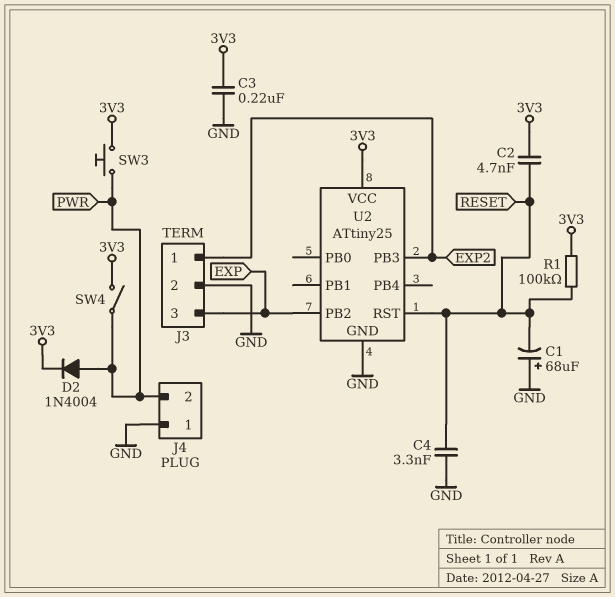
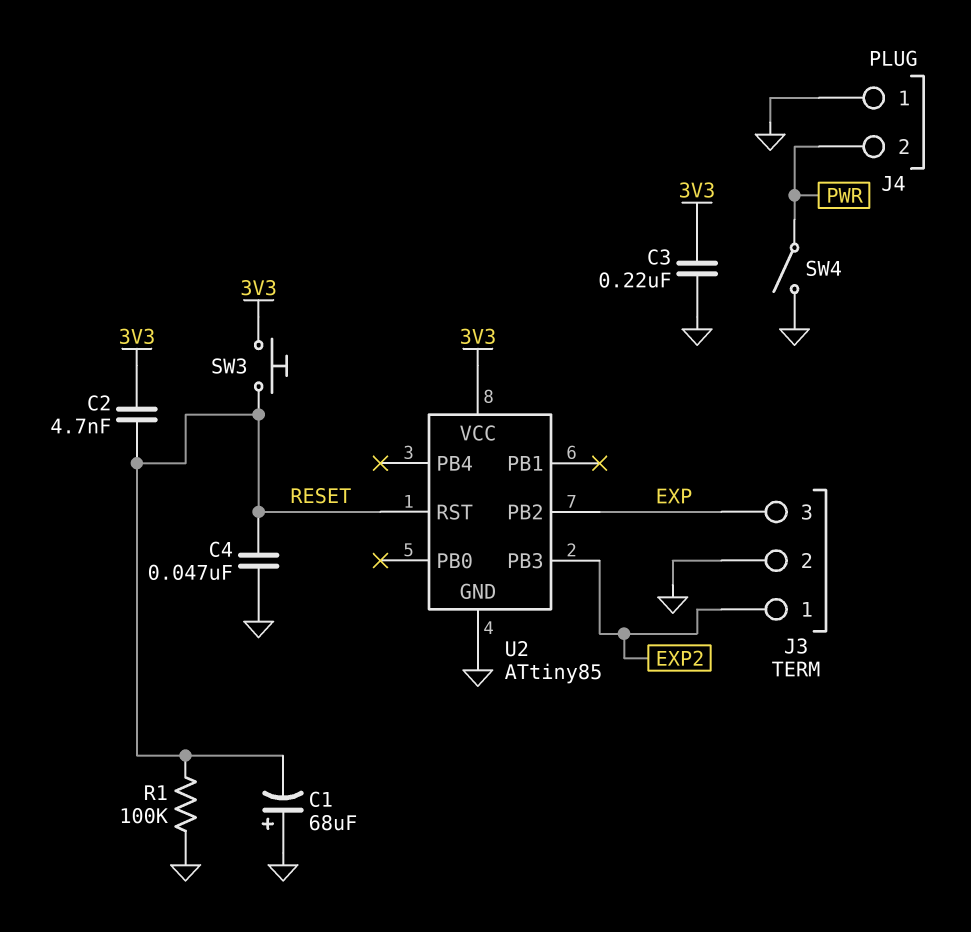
C4: 3.3nF (GND, RESET) -> 47nF (GND, RESET)
D2: diode 1N4004 (A PWR, K 3V3) -> none
R1: 100k (3V3, RESET) -> 100k (GND, RESET)
SW3: button (3V3, PWR) -> button (3V3, RESET)
SW4: switch (3V3, PWR) -> switch (GND, PWR)
U2: ATtiny25 -> ATtiny85

